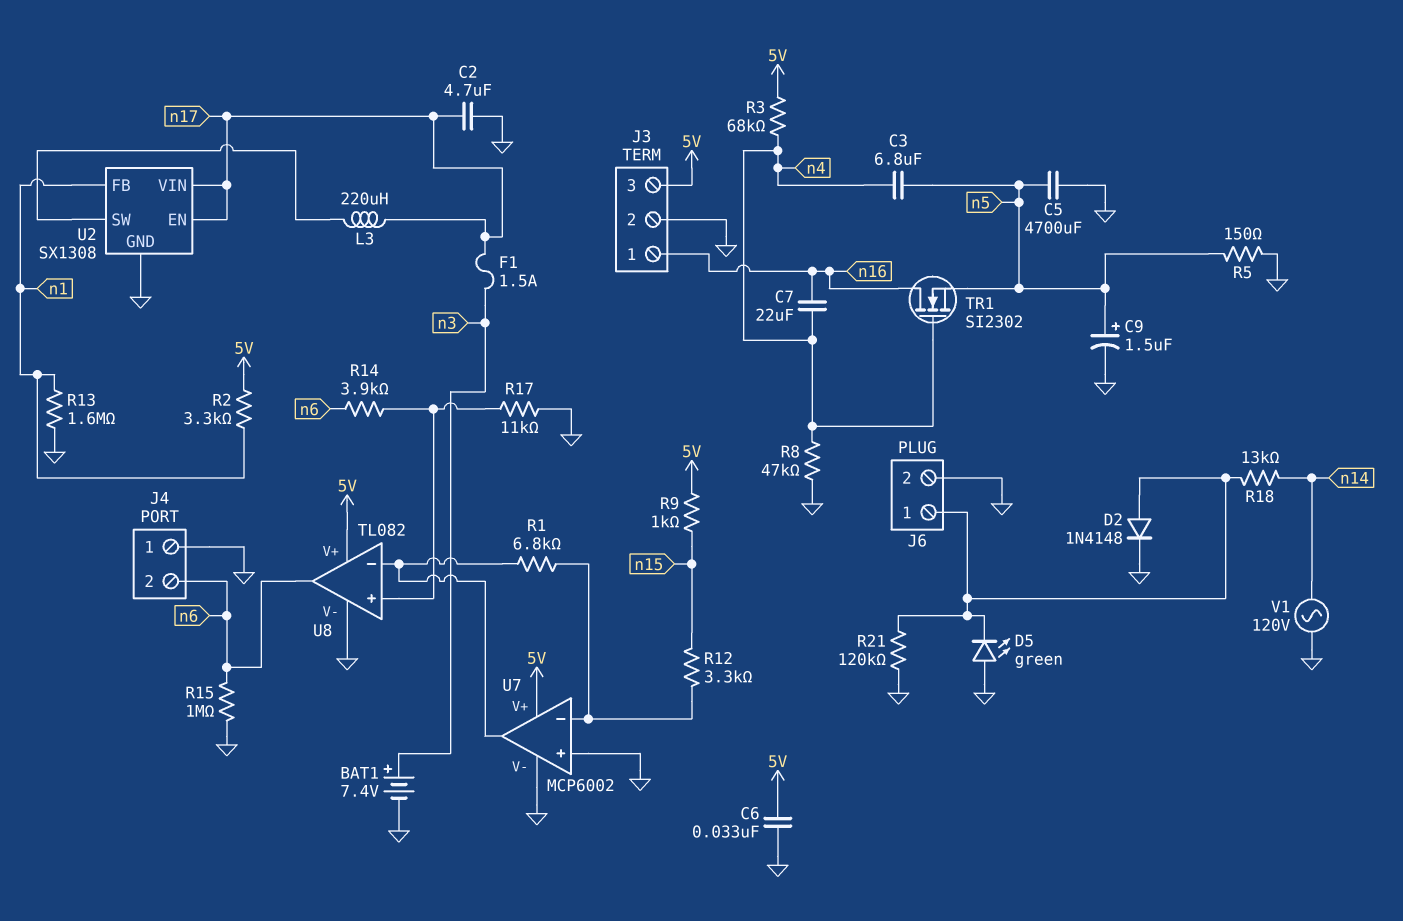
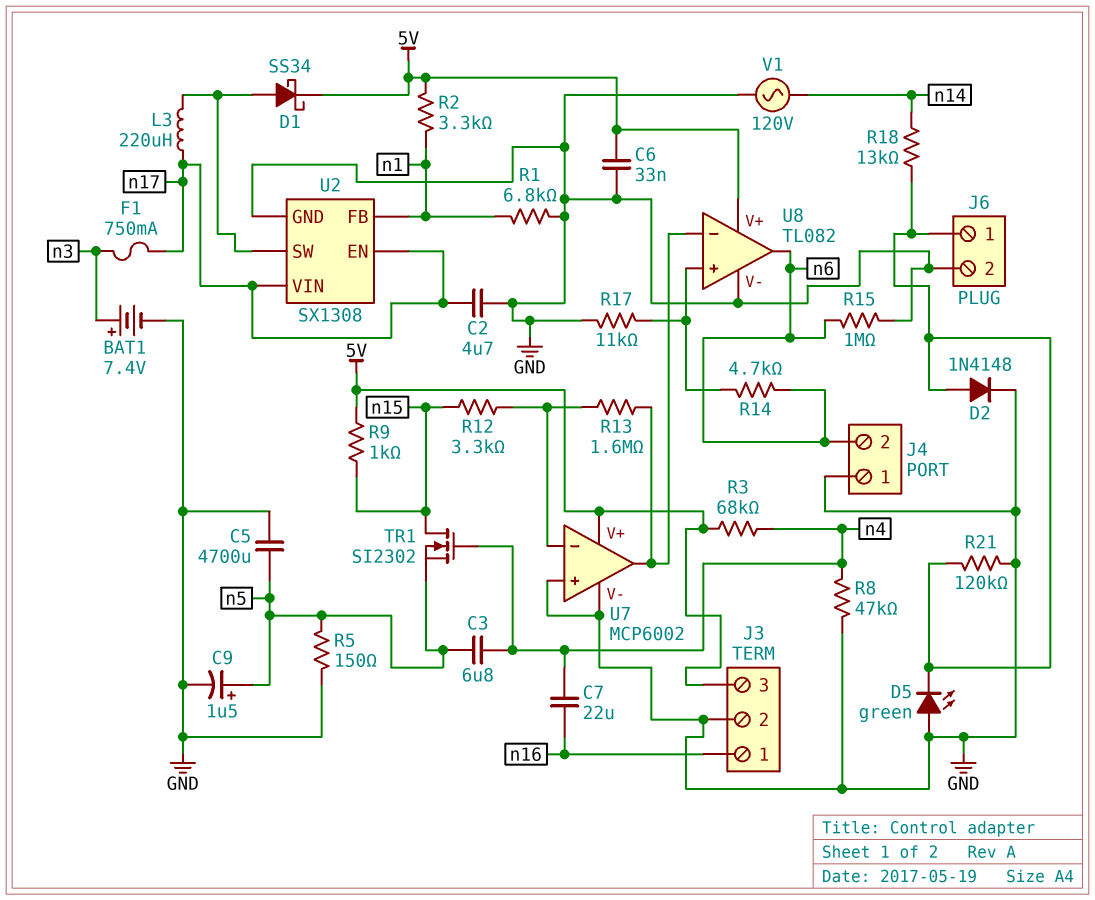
D1: none -> schottky SS34 (A U2/SW, K 5V)
F1: 1.5A (n3, n17) -> 750mA (n3, n17)
R1: 6.8k (U7/in-, U7/out) -> 6.8k (GND, n1)
R13: 1.6M (GND, n1) -> 1.6M (U7/in-, U7/out)
R14: 3.9k (U8/in+, n6) -> 4.7k (U8/in+, n6)
TR1: NMOS SI2302 (G n4, D n16, S n5) -> NMOS SI2302 (G n4, D n15, S n5)

